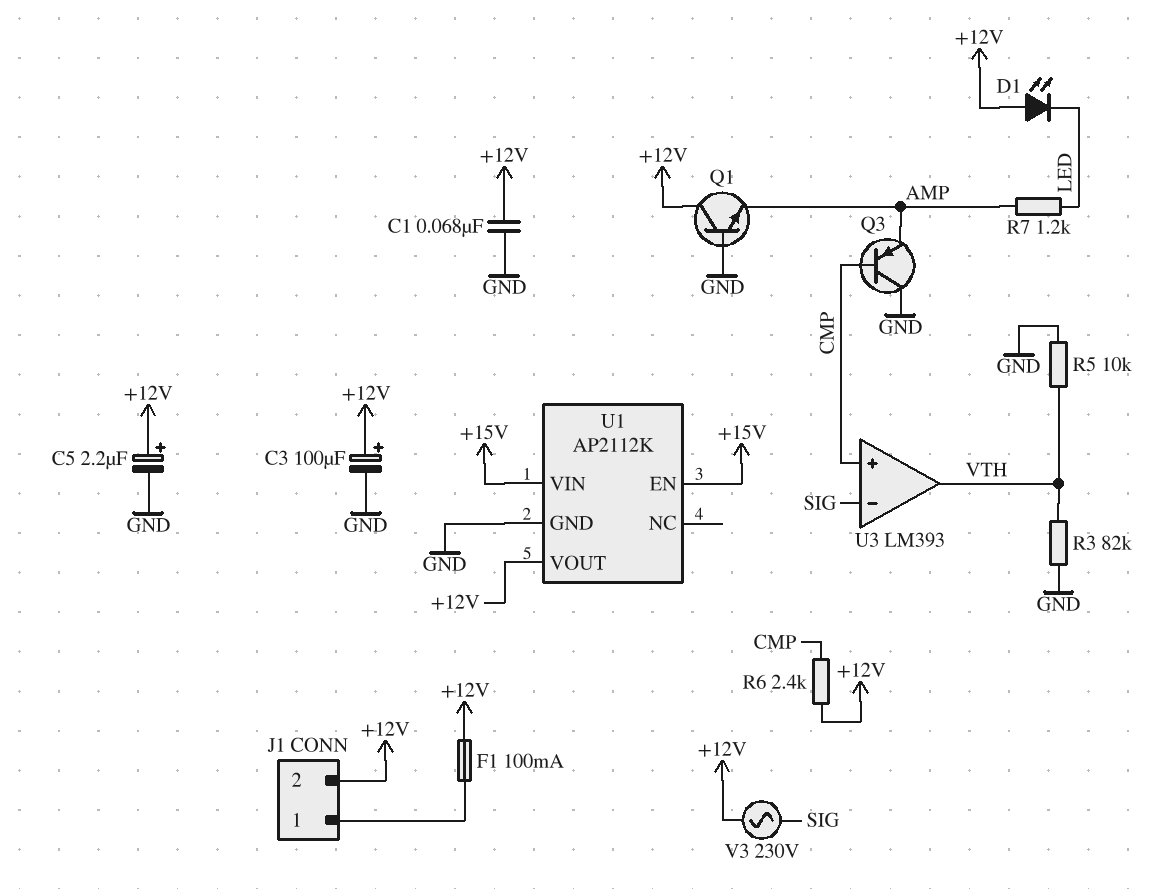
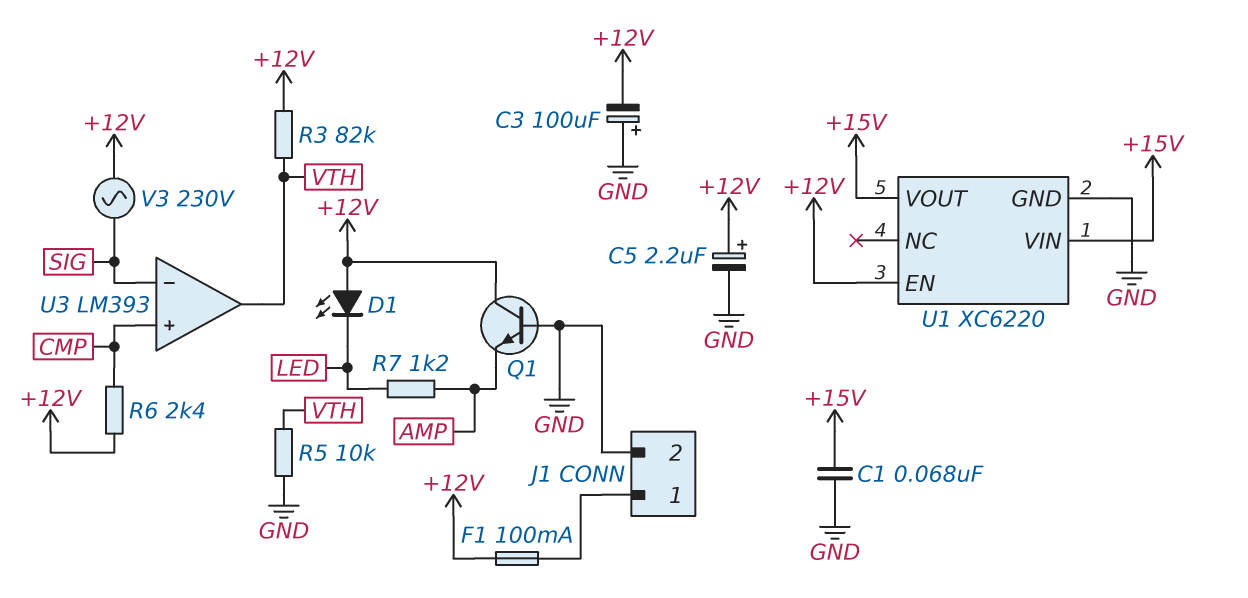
C1: 68nF (+12V, GND) -> 68nF (+15V, GND)
C3: 100uF (plus +12V, minus GND) -> 100uF (plus GND, minus +12V)
J1 pin 2: +12V -> GND
Q3: PNP (B CMP, C GND, E AMP) -> none
R3: 82k (GND, VTH) -> 82k (+12V, VTH)
U1: AP2112K -> XC6220
U1 pin EN: +15V -> +12V
U1 pin VOUT: +12V -> +15V

